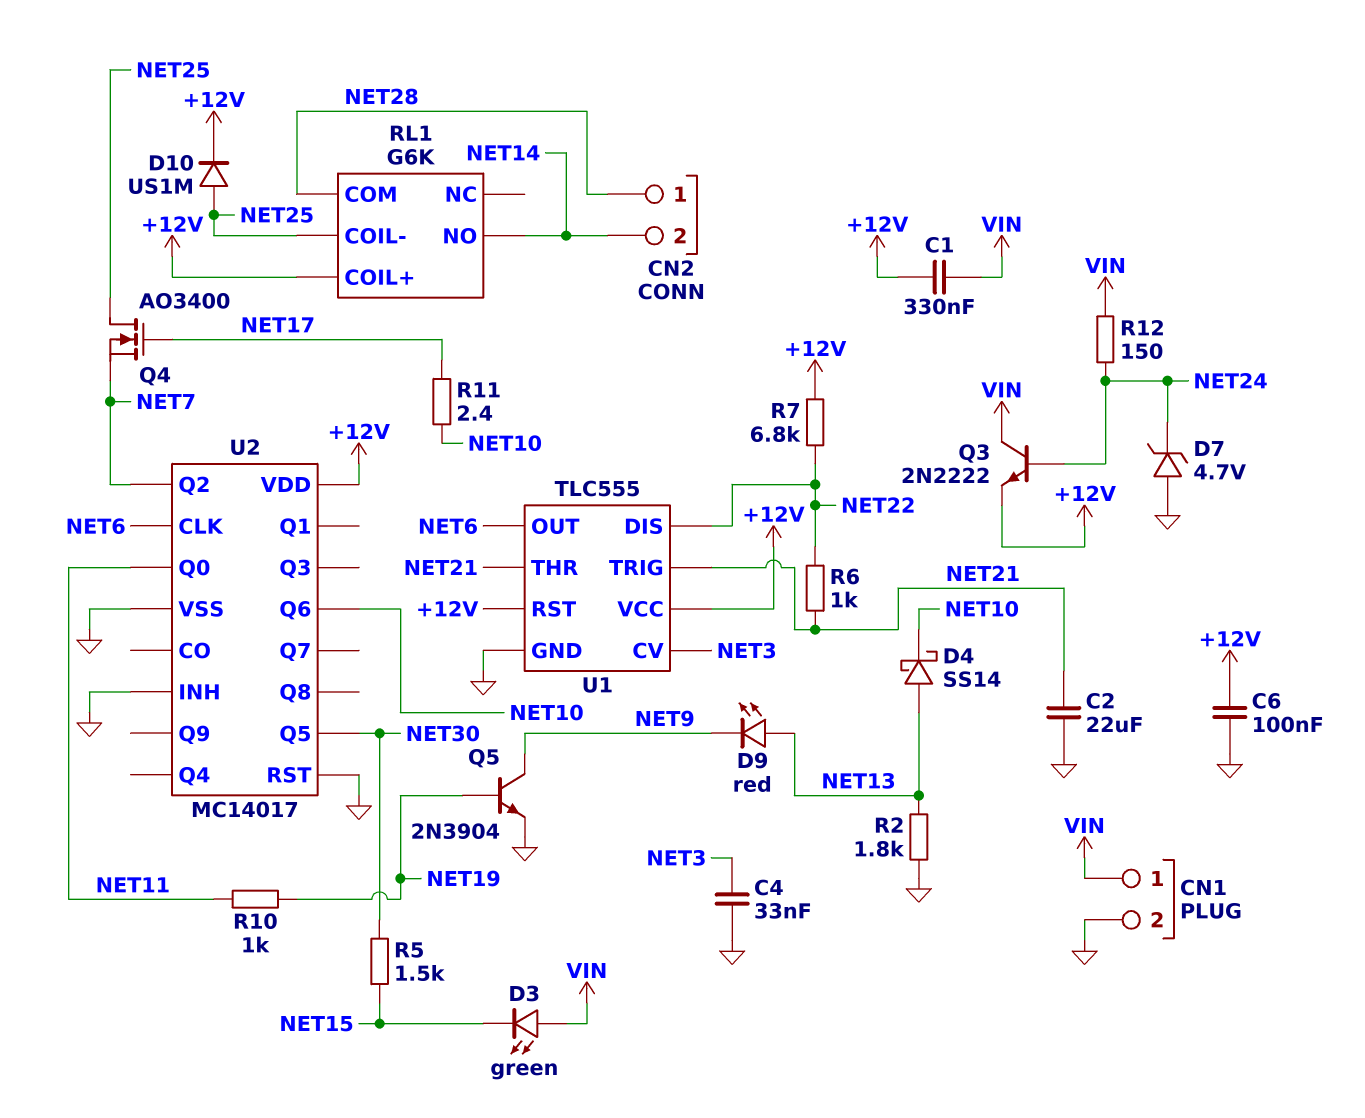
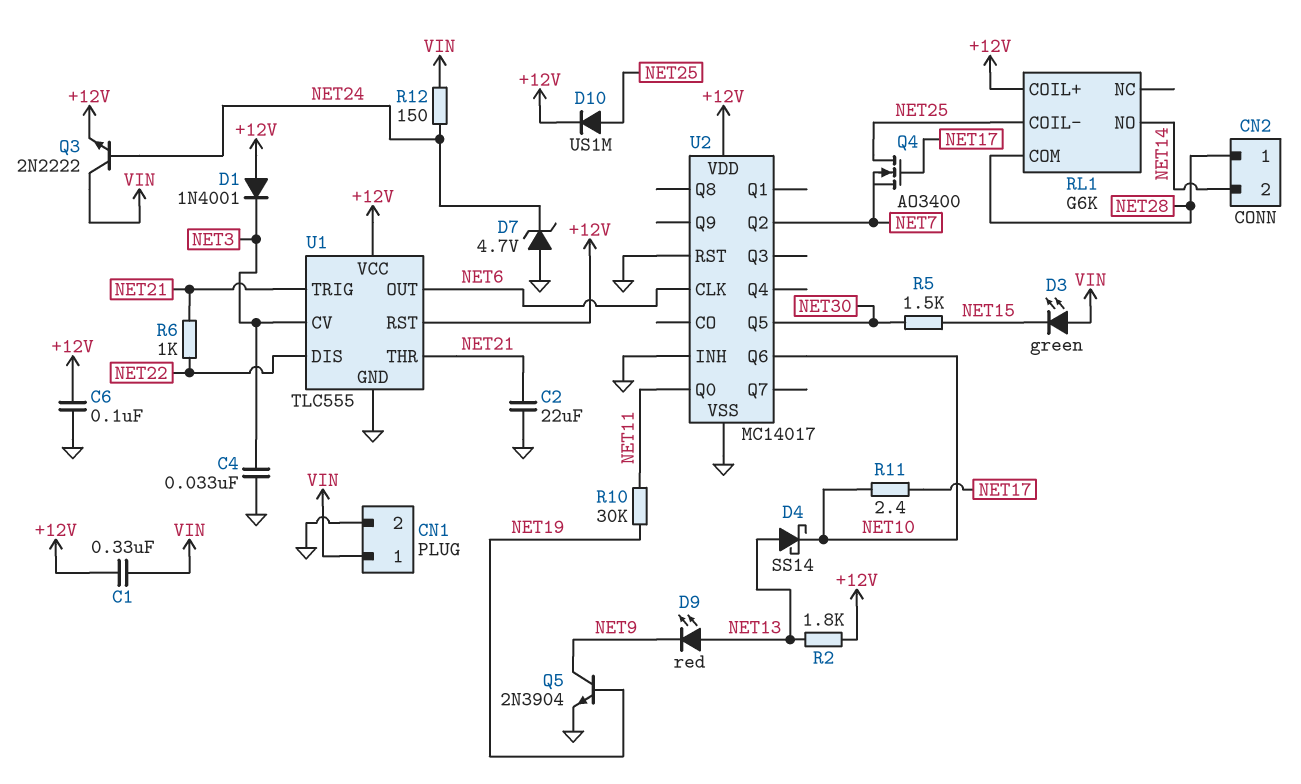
D1: none -> diode 1N4001 (A +12V, K NET3)
R2: 1.8k (GND, NET13) -> 1.8k (+12V, NET13)
R7: 6.8k (+12V, NET22) -> none
R10: 1k (NET11, NET19) -> 30k (NET11, NET19)

